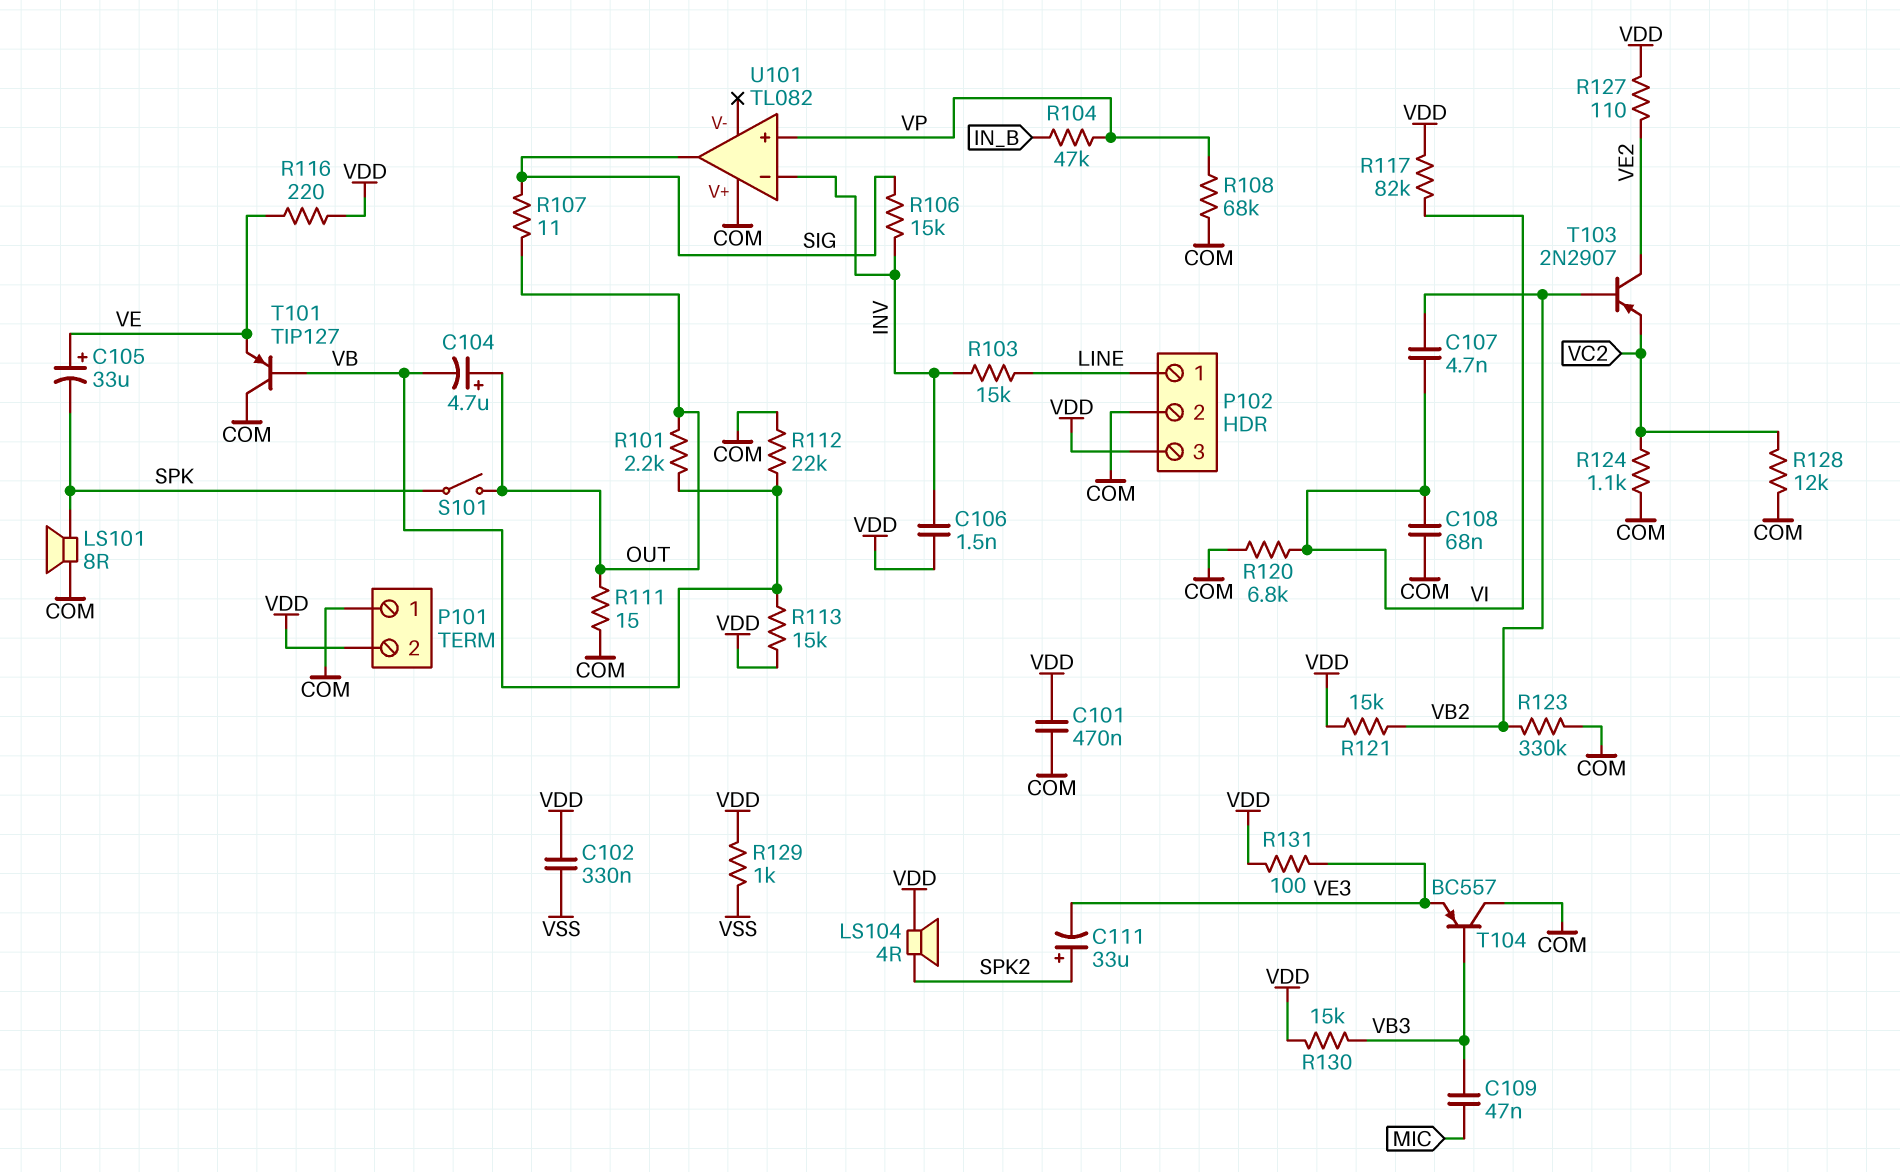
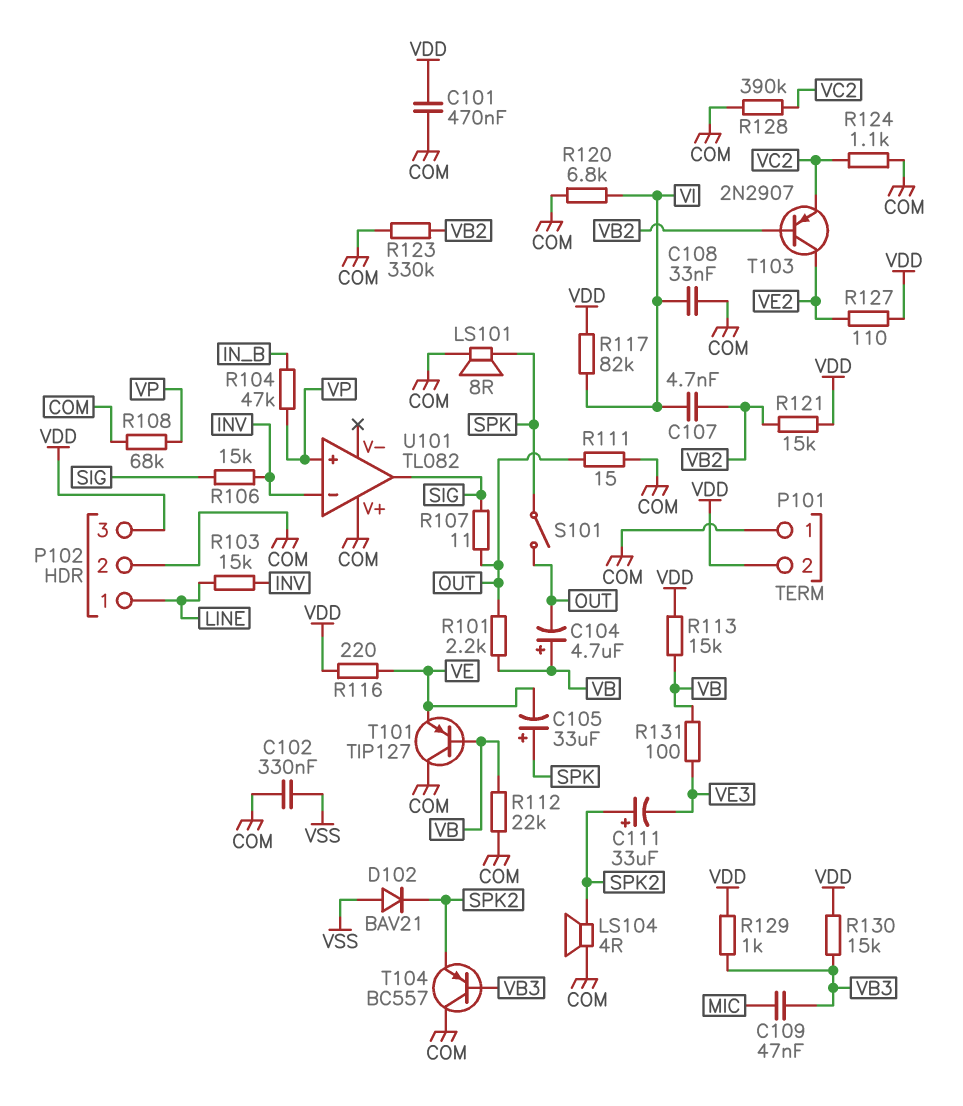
C102: 330nF (VDD, VSS) -> 330nF (COM, VSS)
C104: 4.7uF (plus OUT, minus VB) -> 4.7uF (plus VB, minus OUT)
C105: 33uF (plus VE, minus SPK) -> 33uF (plus SPK, minus VE)
C106: 1.5nF (INV, VDD) -> none
C108: 68nF (COM, VI) -> 33nF (COM, VI)
D102: none -> diode BAV21 (A VSS, K SPK2)
LS104: speaker 4R (SPK2, VDD) -> speaker 4R (COM, SPK2)
R128: 12k (COM, VC2) -> 390k (COM, VC2)
R129: 1k (VDD, VSS) -> 1k (VB3, VDD)
R131: 100 (VDD, VE3) -> 100 (VB, VE3)
T104: PNP BC557 (B VB3, C COM, E VE3) -> PNP BC557 (B VB3, C COM, E SPK2)

